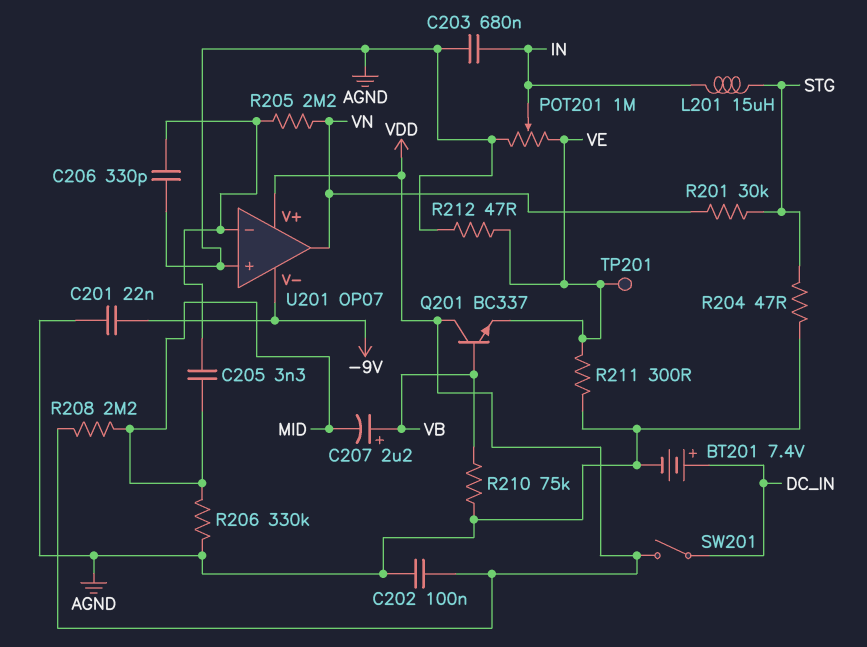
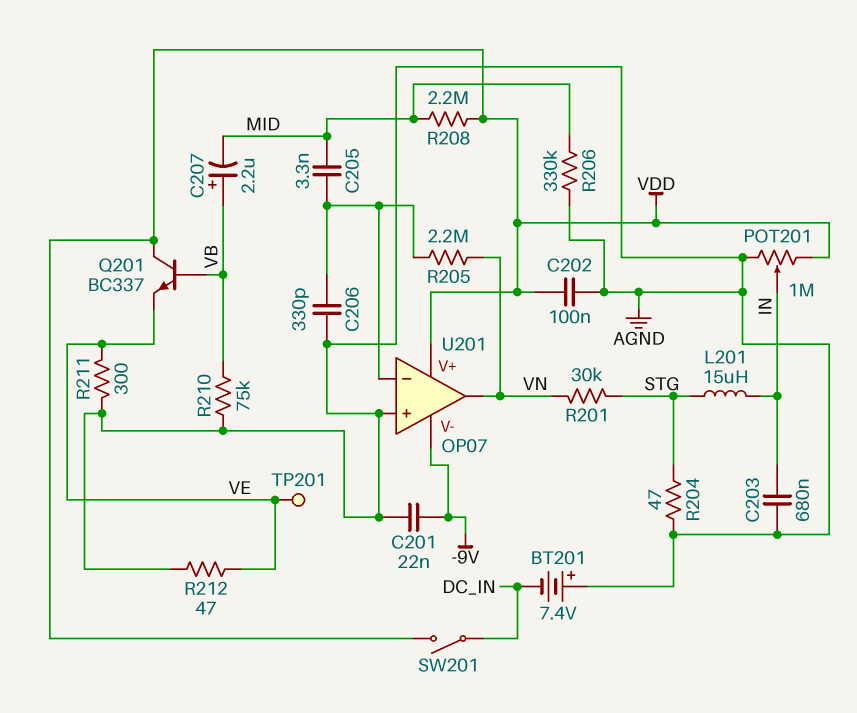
BT201: 7.4V (plus DC_IN, minus AGND) -> 7.4V (plus AGND, minus DC_IN)
POT201: 1M (AGND, VE, wiper IN) -> 1M (AGND, VDD, wiper IN)

